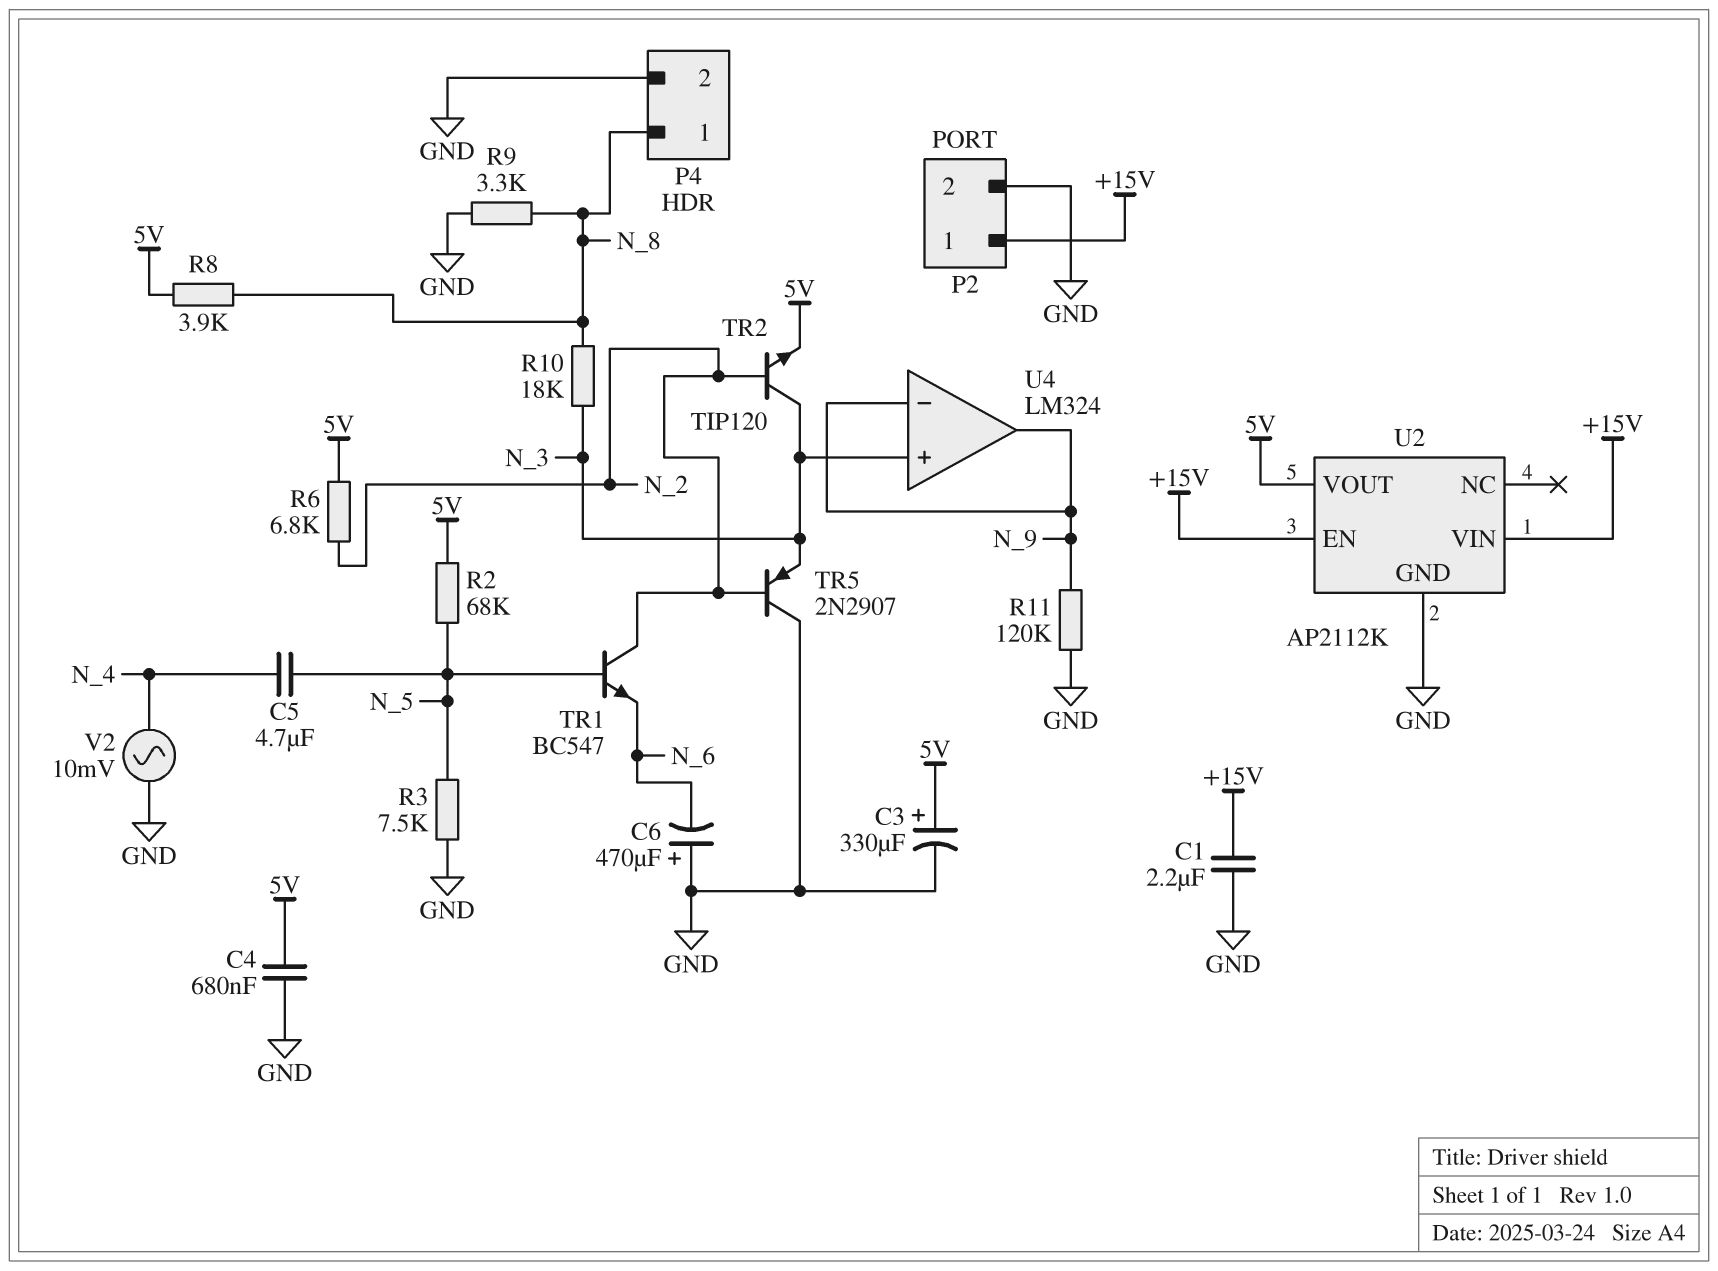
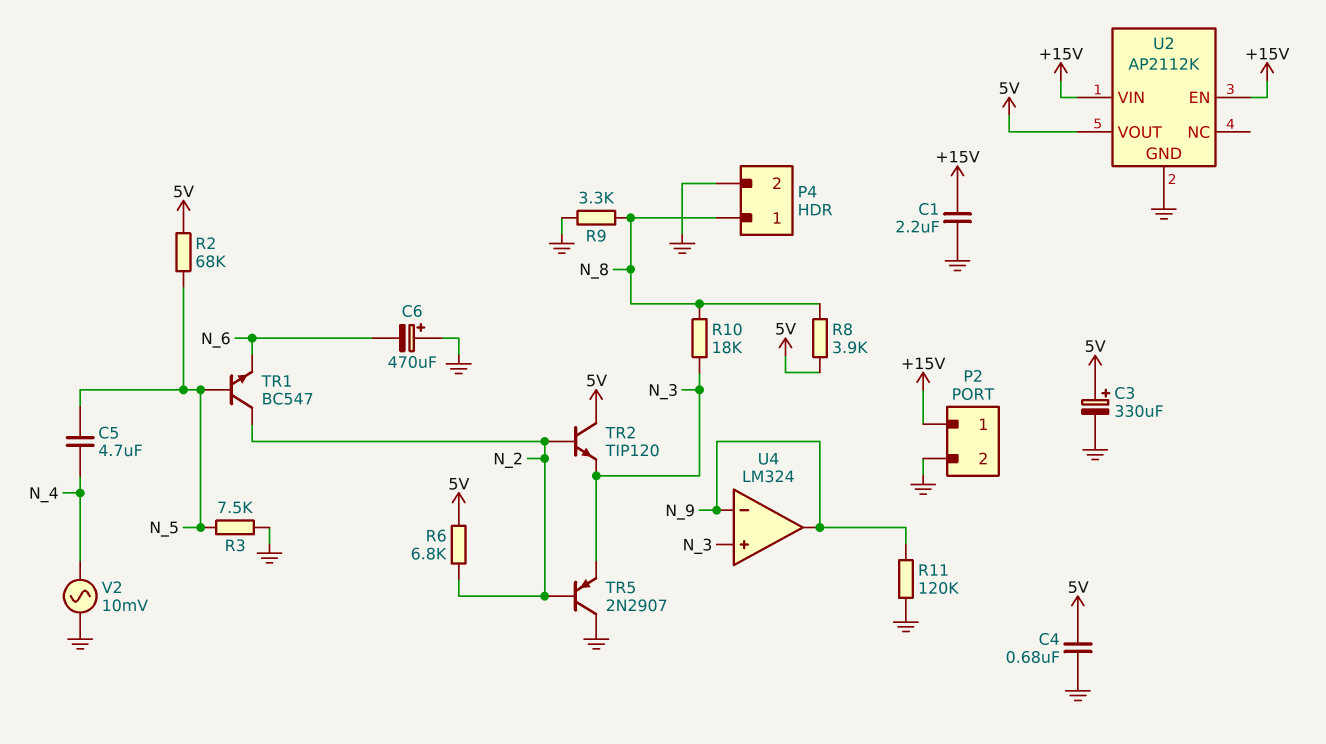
TR2: NPN TIP120 (B N_2, C N_3, E 5V) -> NPN TIP120 (B N_2, C 5V, E N_3)

